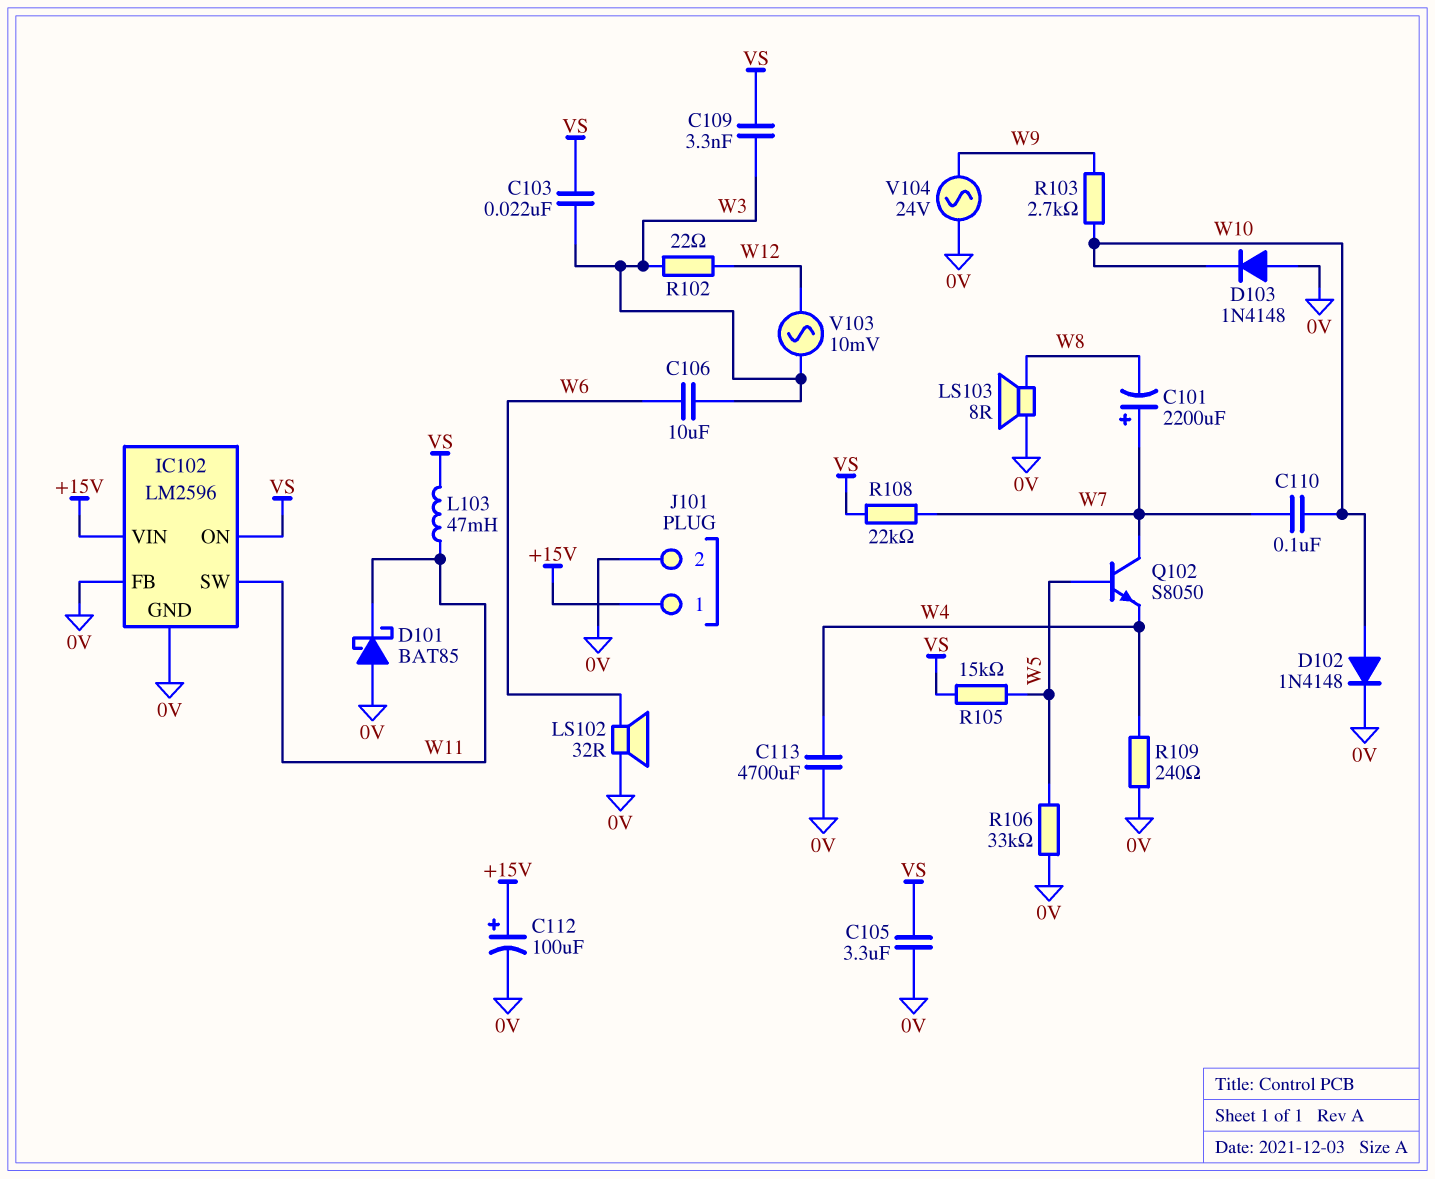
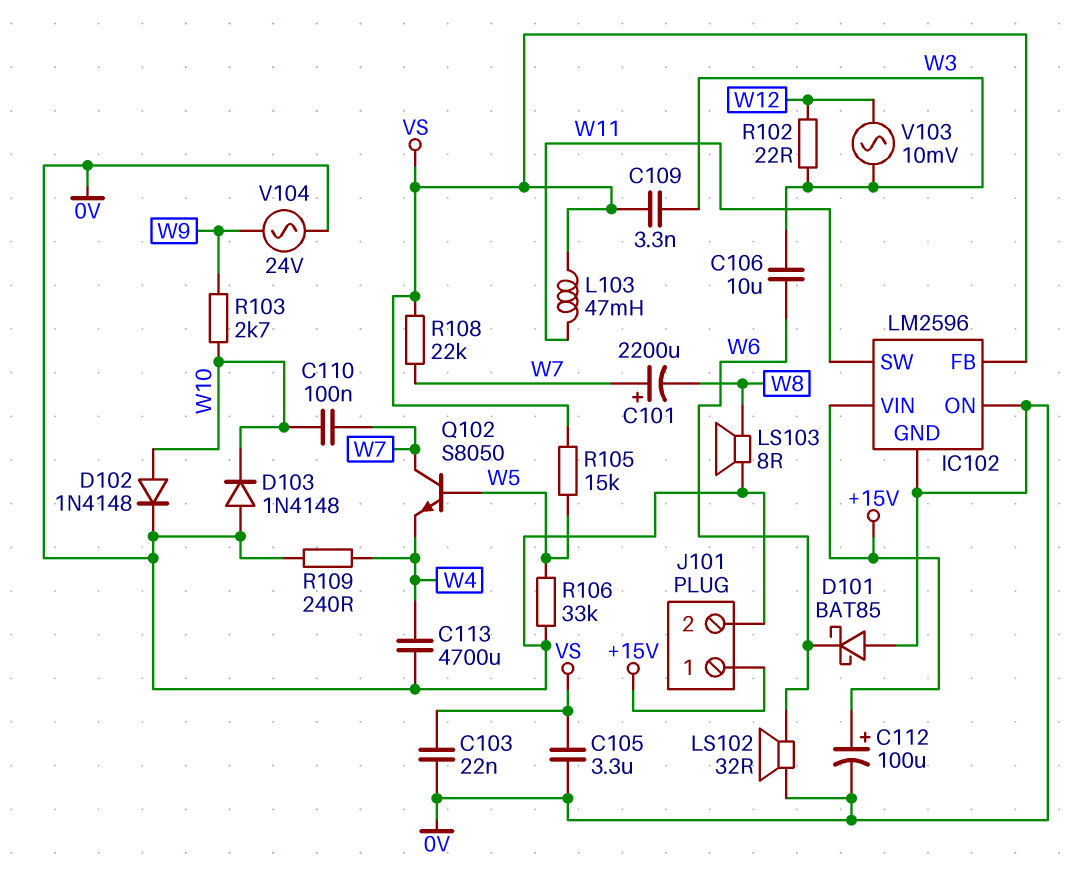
C103: 22nF (VS, W3) -> 22nF (0V, VS)
D101: schottky BAT85 (A 0V, K W11) -> schottky BAT85 (A 0V, K W6)
IC102 pin FB: 0V -> VS
IC102 pin ON: VS -> 0V

